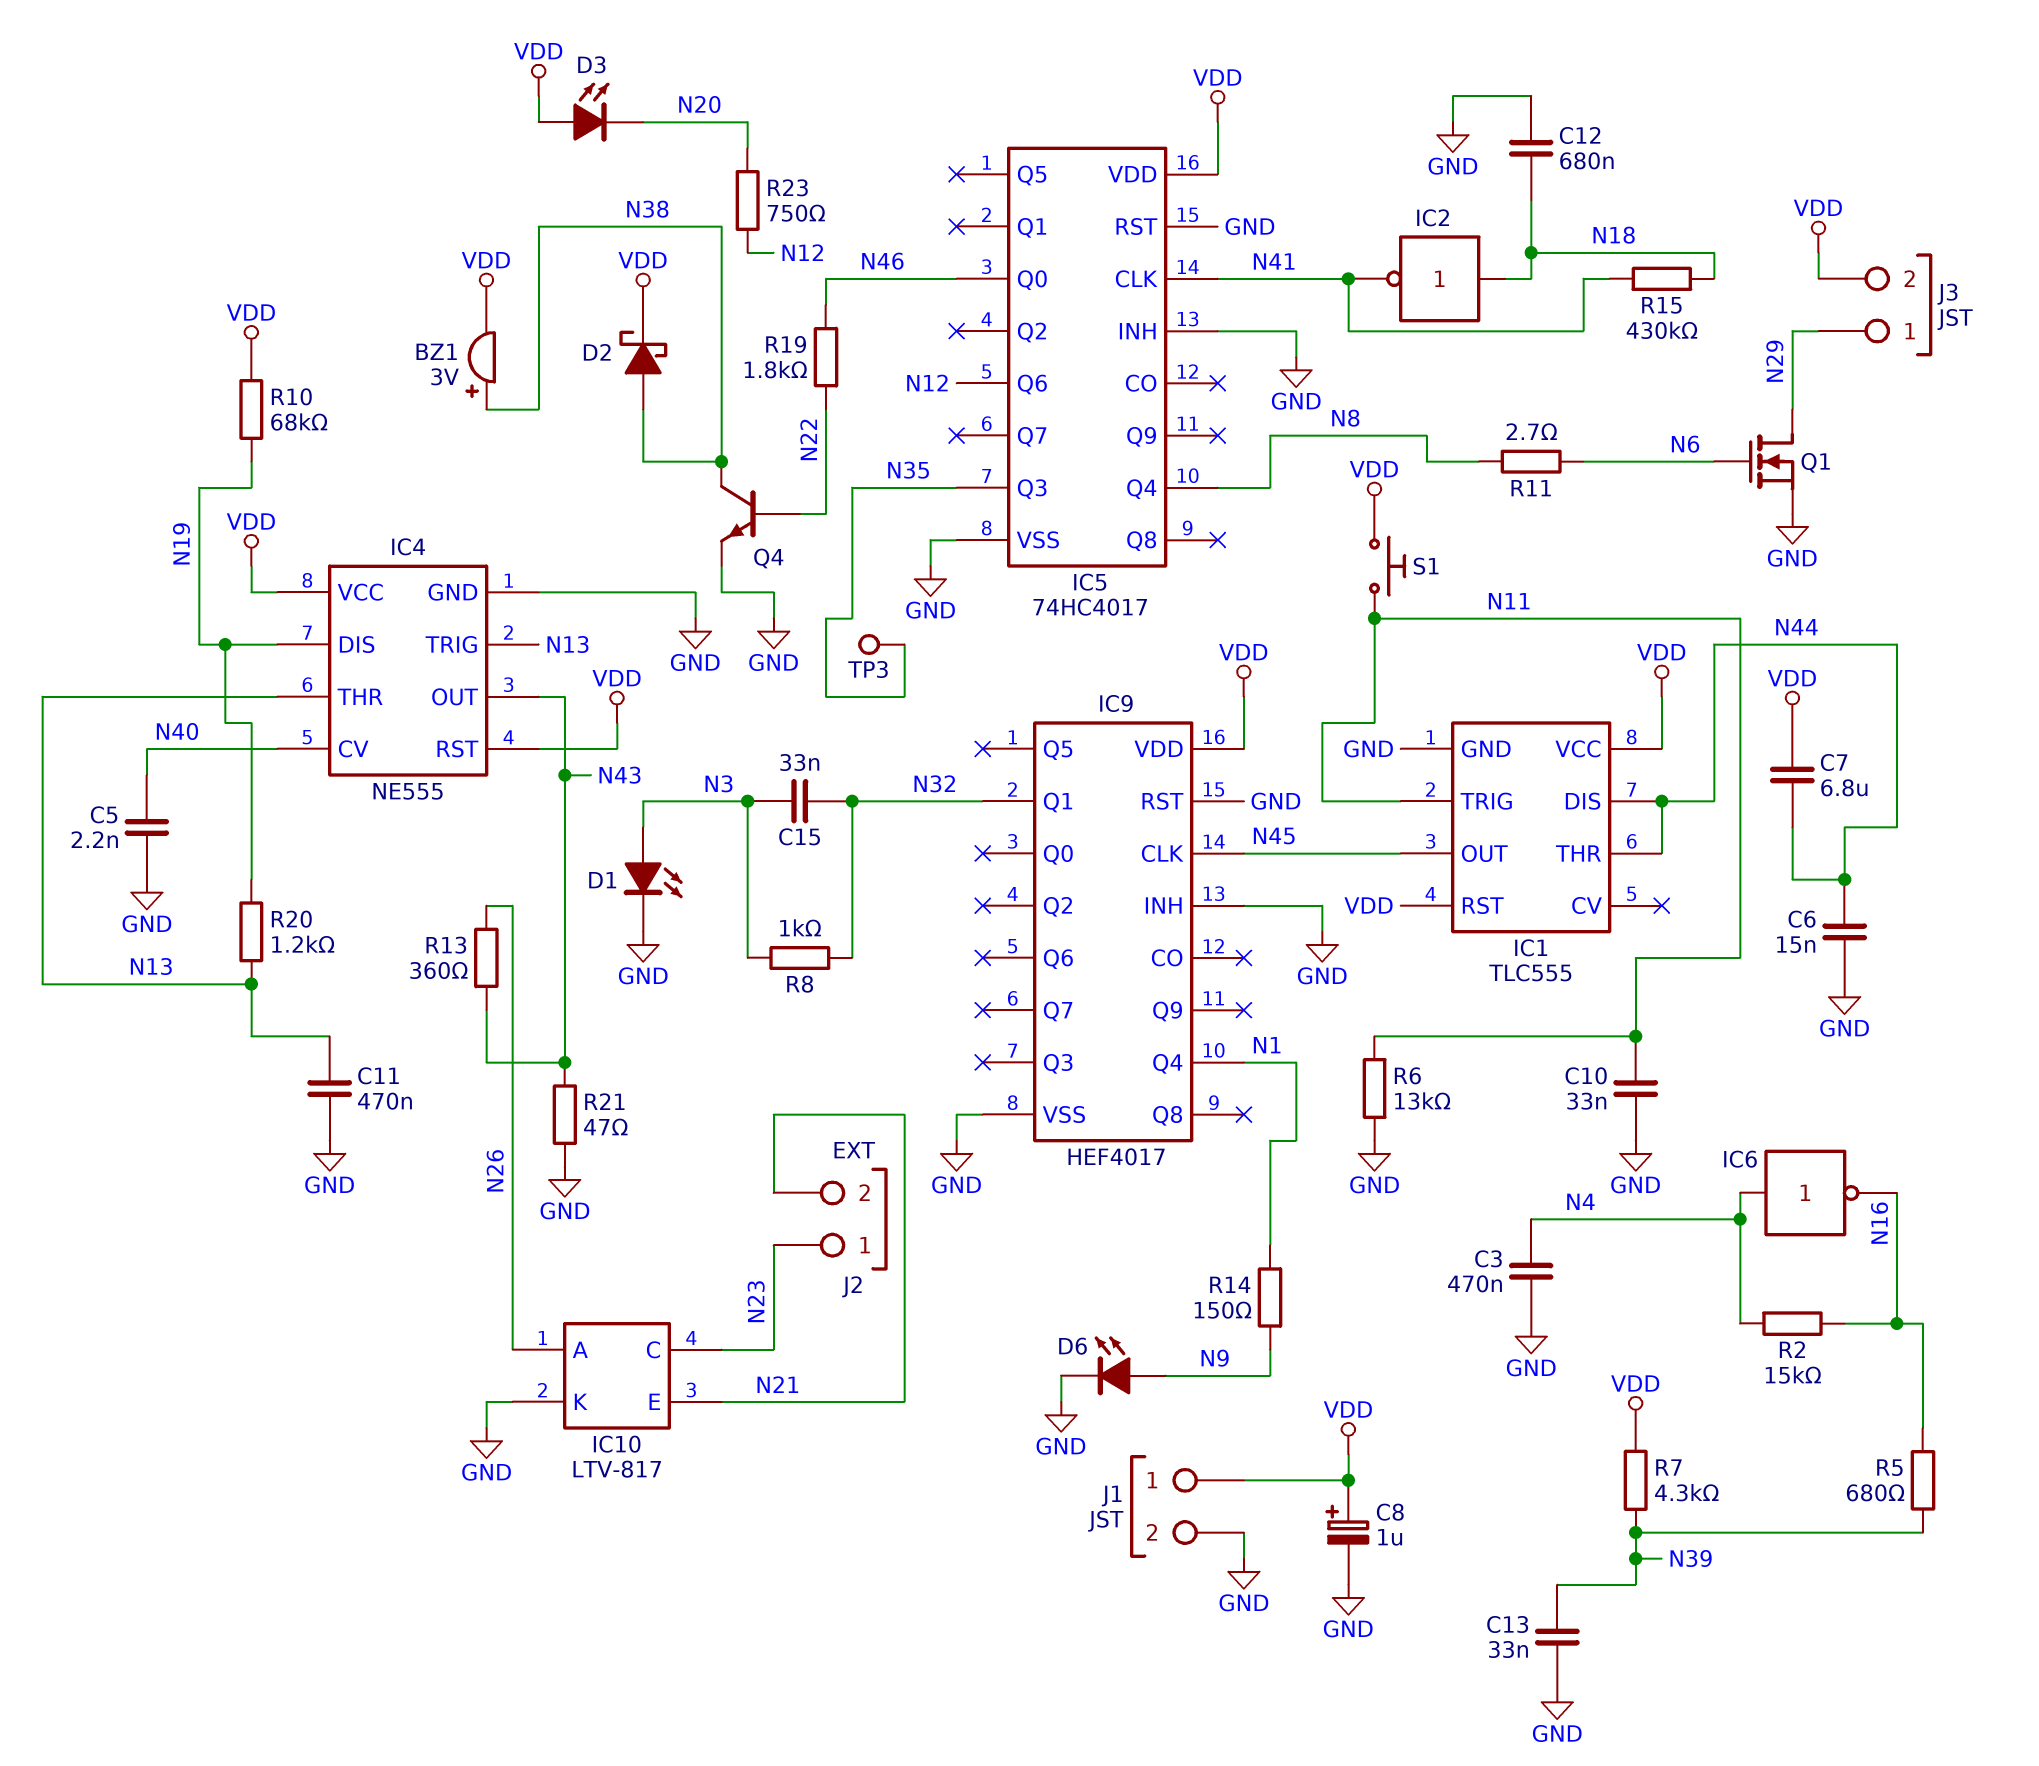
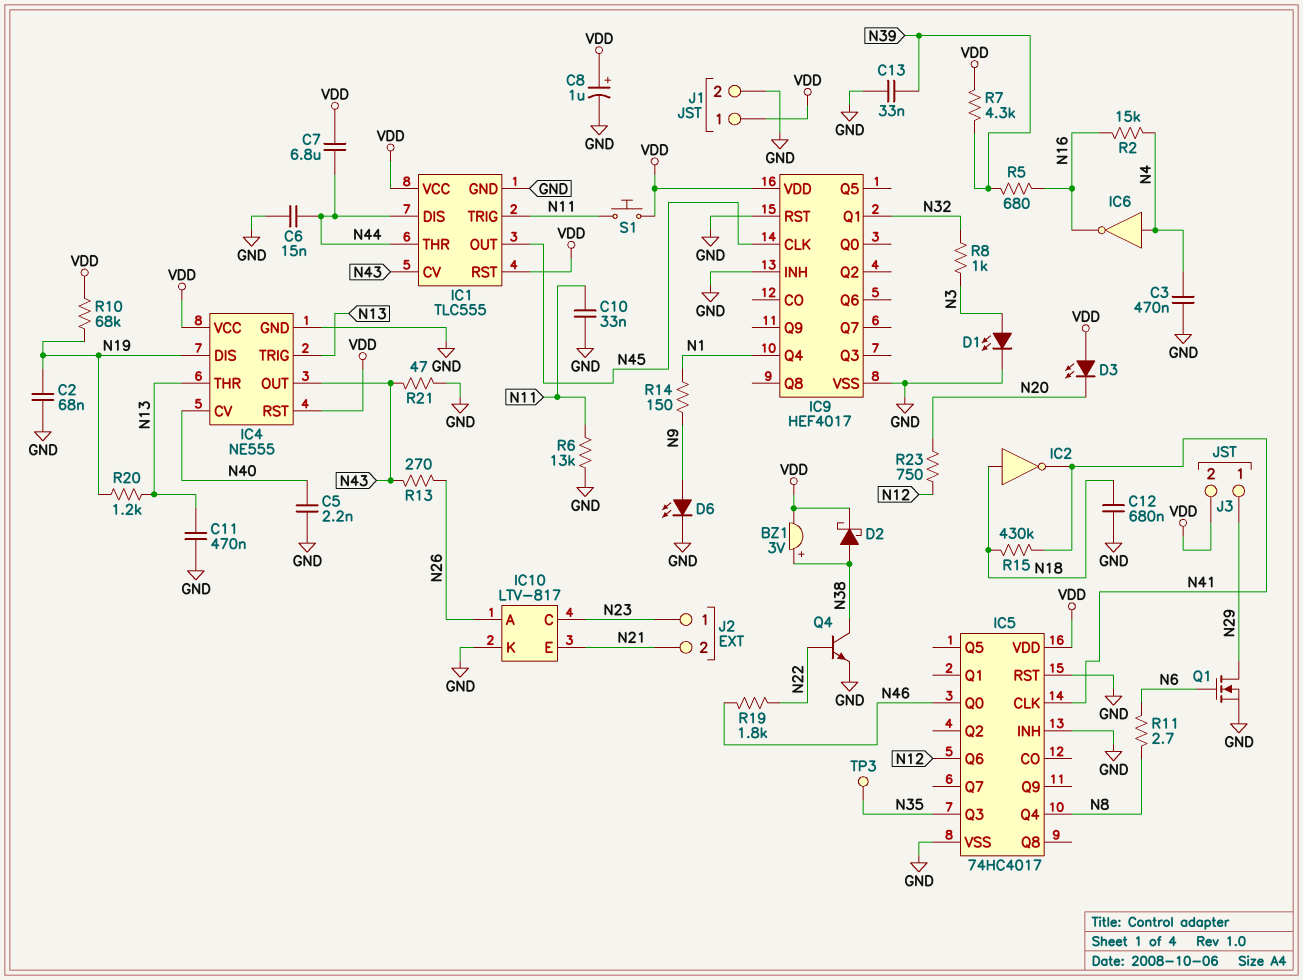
C2: none -> 68nF (GND, N19)
C15: 33nF (N3, N32) -> none
IC1 pin CV: none -> N43
R13: 360 (N26, N43) -> 270 (N26, N43)

